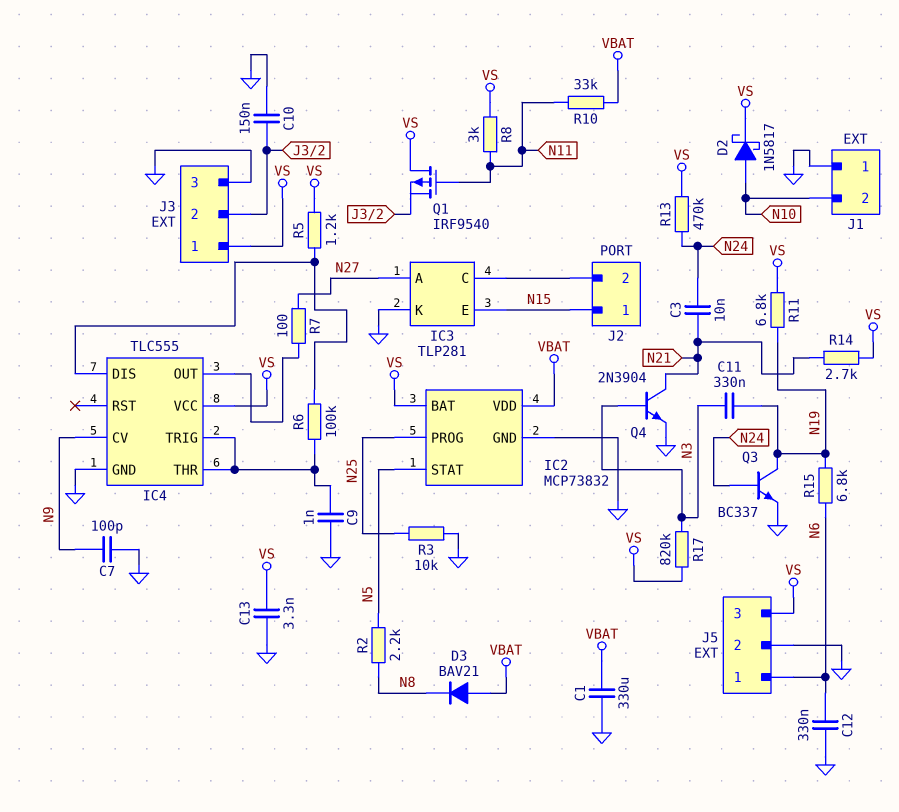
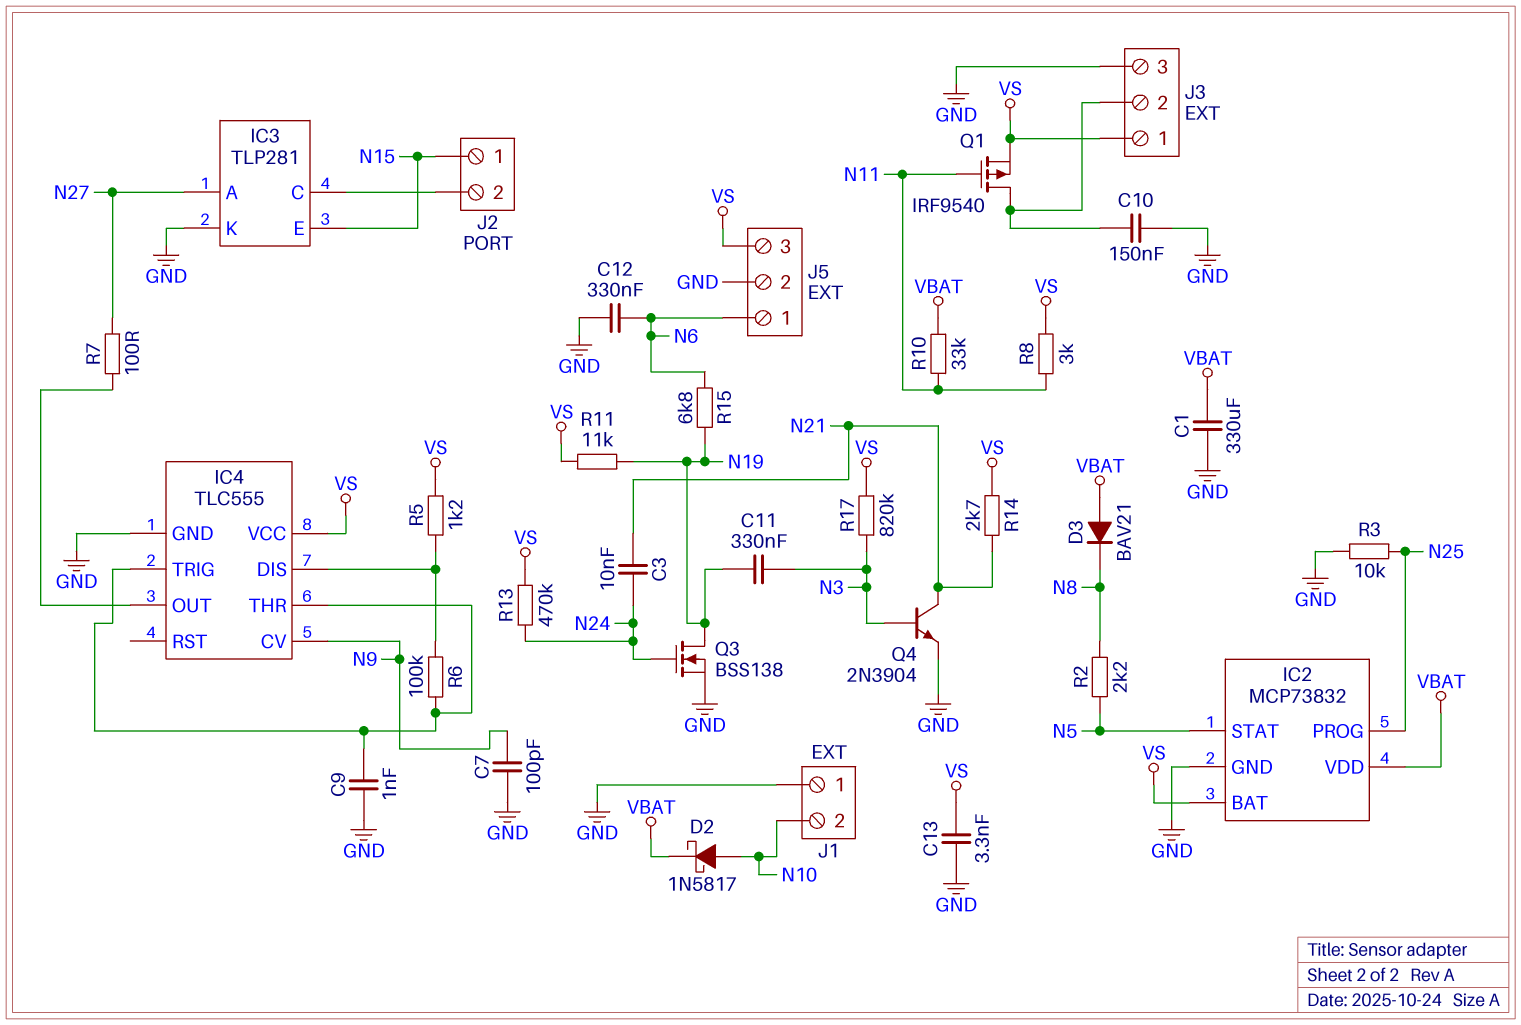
D2: schottky 1N5817 (A N10, K VS) -> schottky 1N5817 (A N10, K VBAT)
Q1: PMOS IRF9540 (G N11, D VS, S J3/2) -> PMOS IRF9540 (G N11, D J3/2, S VS)
Q3: NPN BC337 (B N24, C N19, E GND) -> NMOS BSS138 (G N24, D N19, S GND)
R11: 6.8k (N19, VS) -> 11k (N19, VS)

